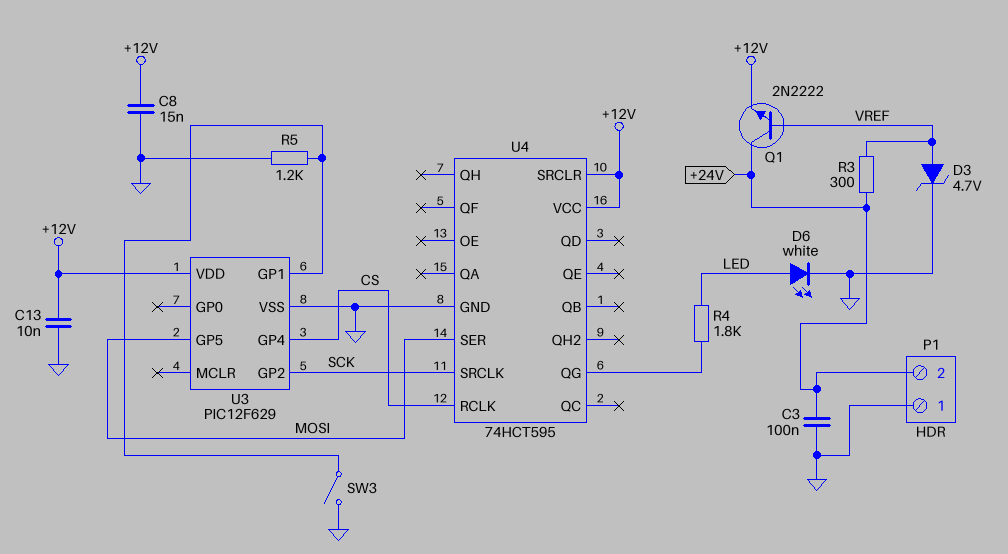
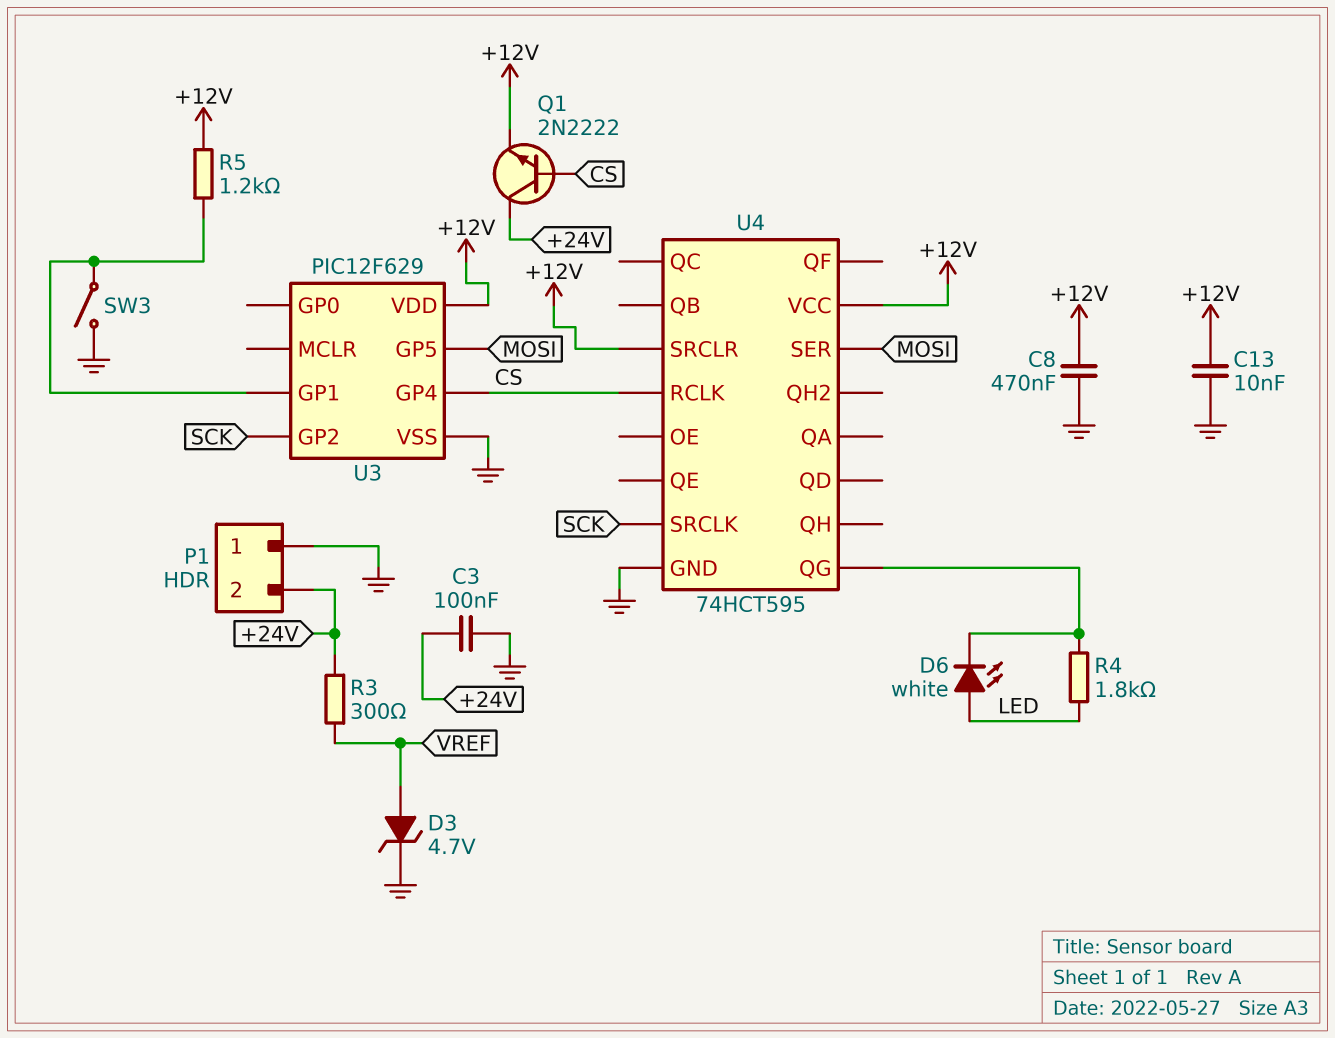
C8: 15nF (+12V, GND) -> 470nF (+12V, GND)
D6: LED white (A LED, K GND) -> LED white (A LED, K U4/QG)
Q1: NPN 2N2222 (B VREF, C +24V, E +12V) -> NPN 2N2222 (B CS, C +24V, E +12V)
R5: 1.2k (GND, U3/GP1) -> 1.2k (+12V, U3/GP1)

